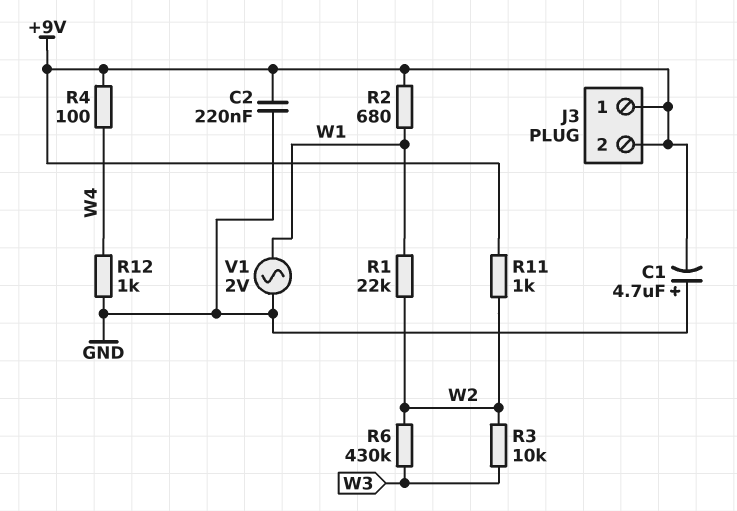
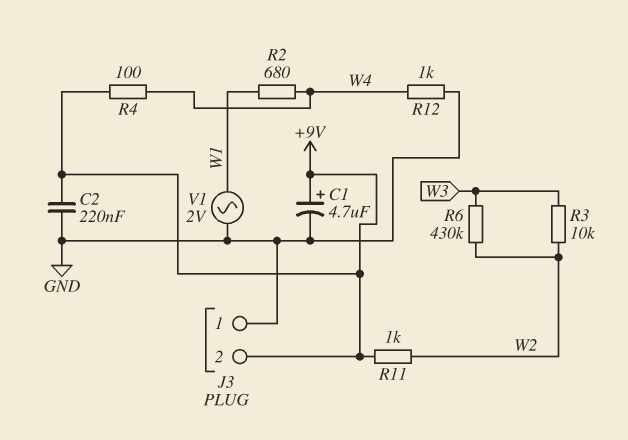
C1: 4.7uF (plus GND, minus +9V) -> 4.7uF (plus +9V, minus GND)
J3 pin 1: +9V -> GND
R1: 22k (W1, W2) -> none
R2: 680 (+9V, W1) -> 680 (W1, W4)

